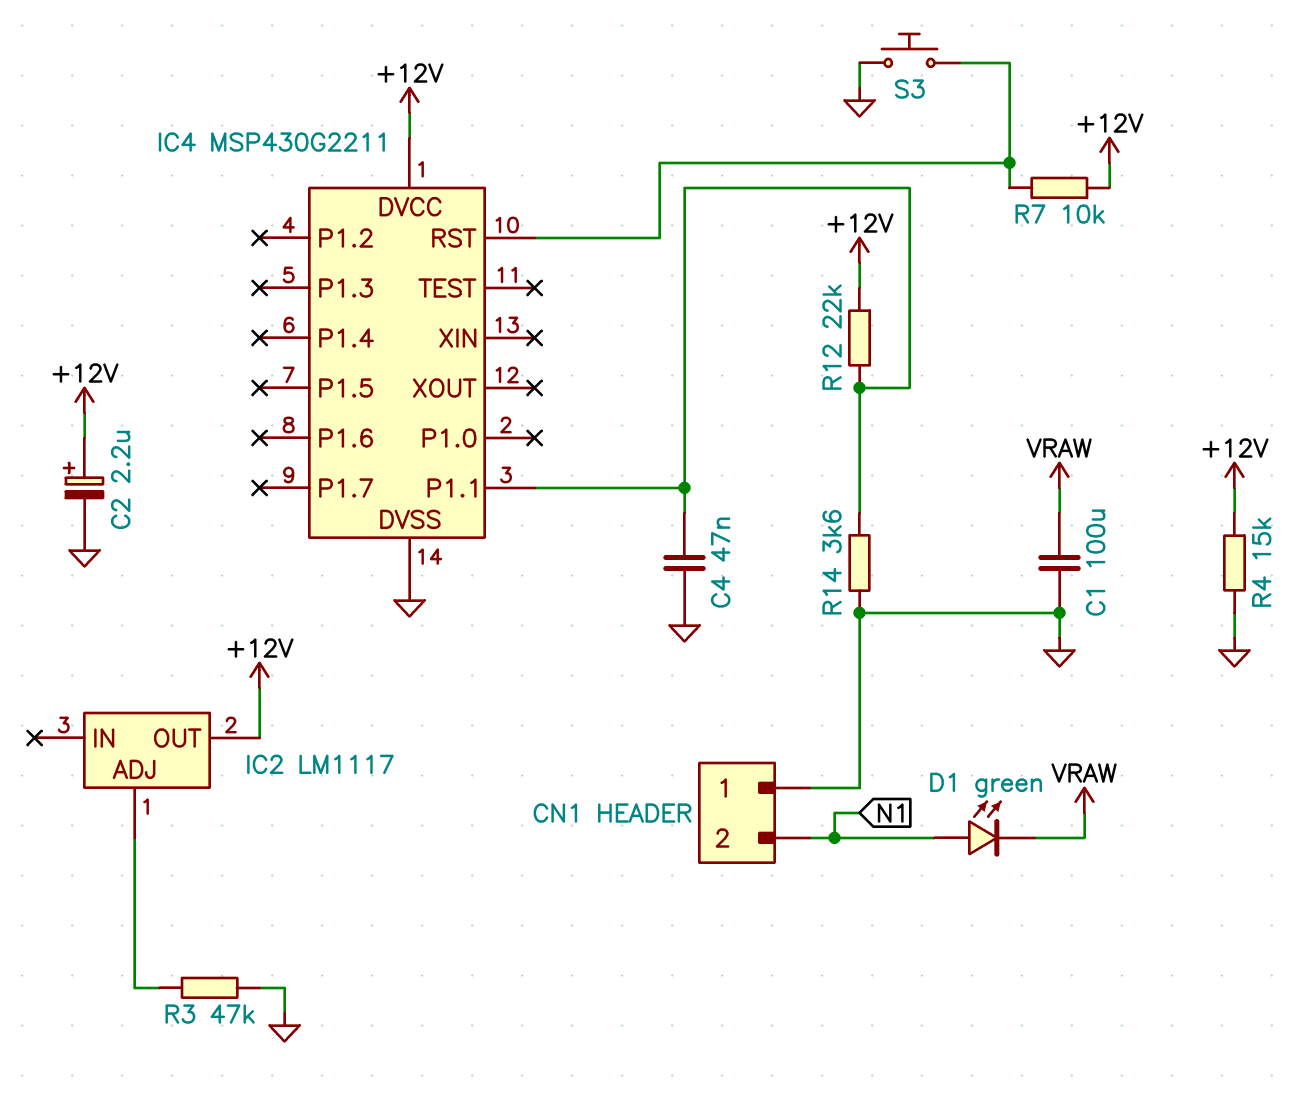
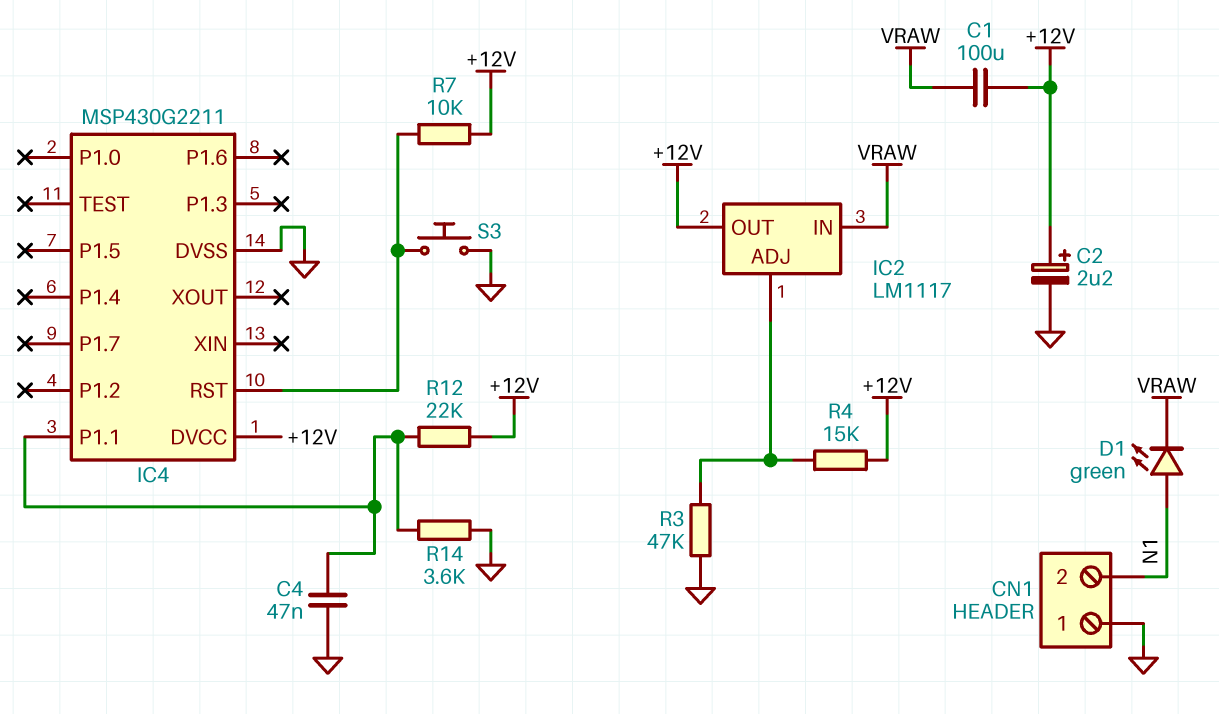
C1: 100uF (GND, VRAW) -> 100uF (+12V, VRAW)
IC2 pin IN: none -> VRAW
R4: 15k (+12V, GND) -> 15k (+12V, IC2/ADJ)

